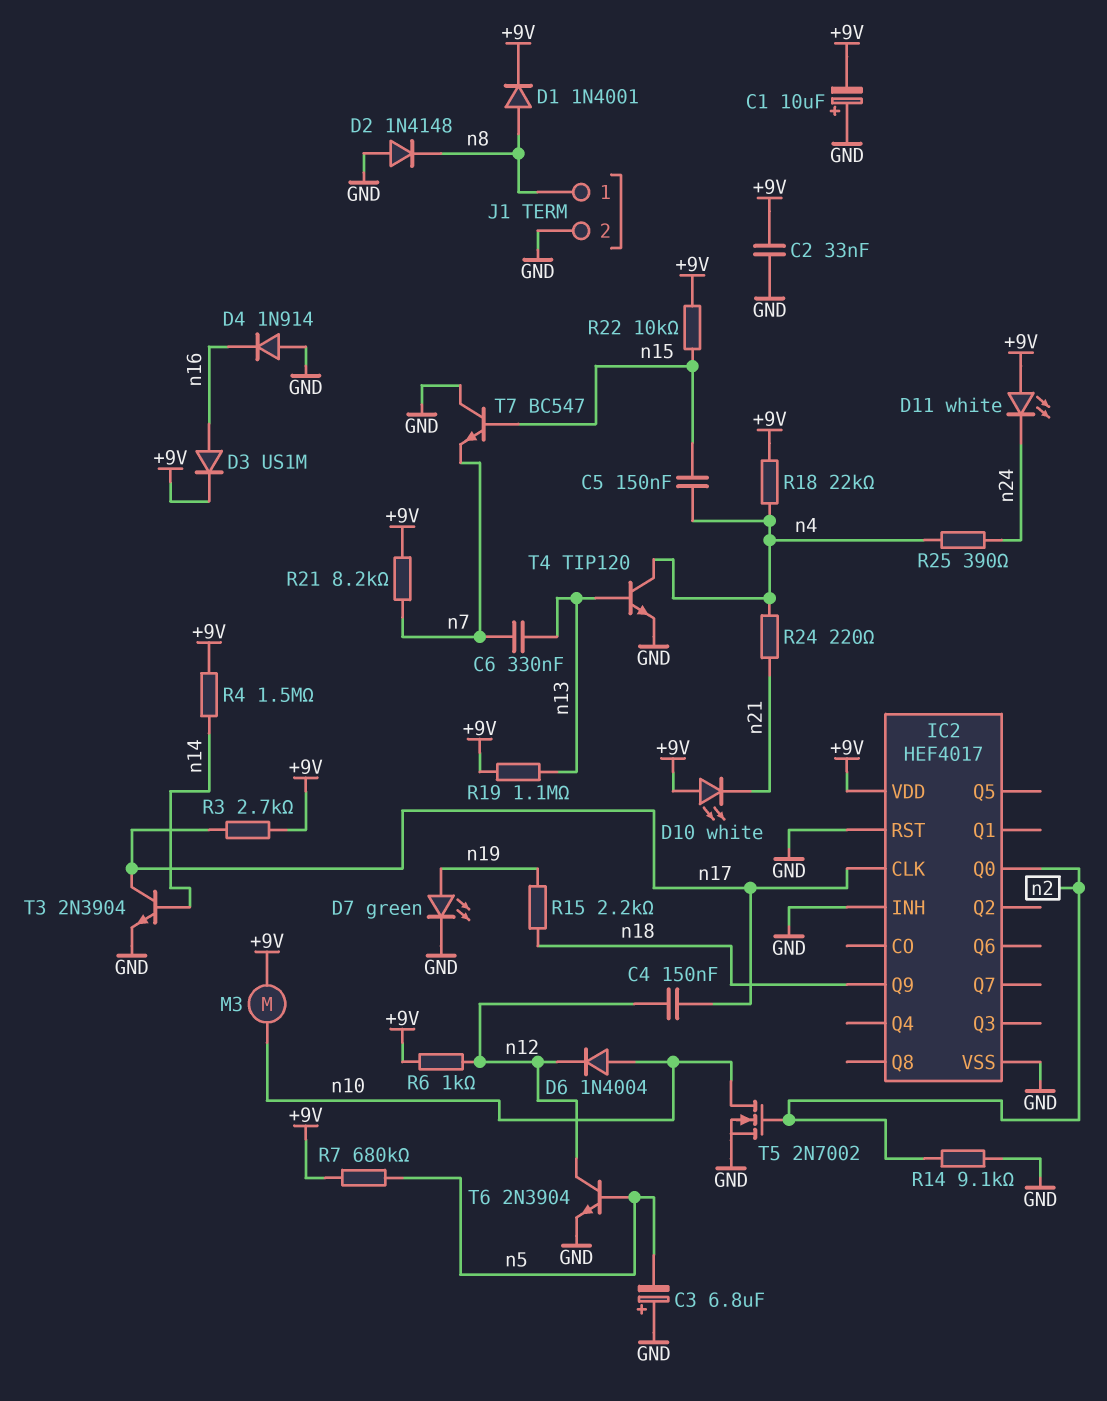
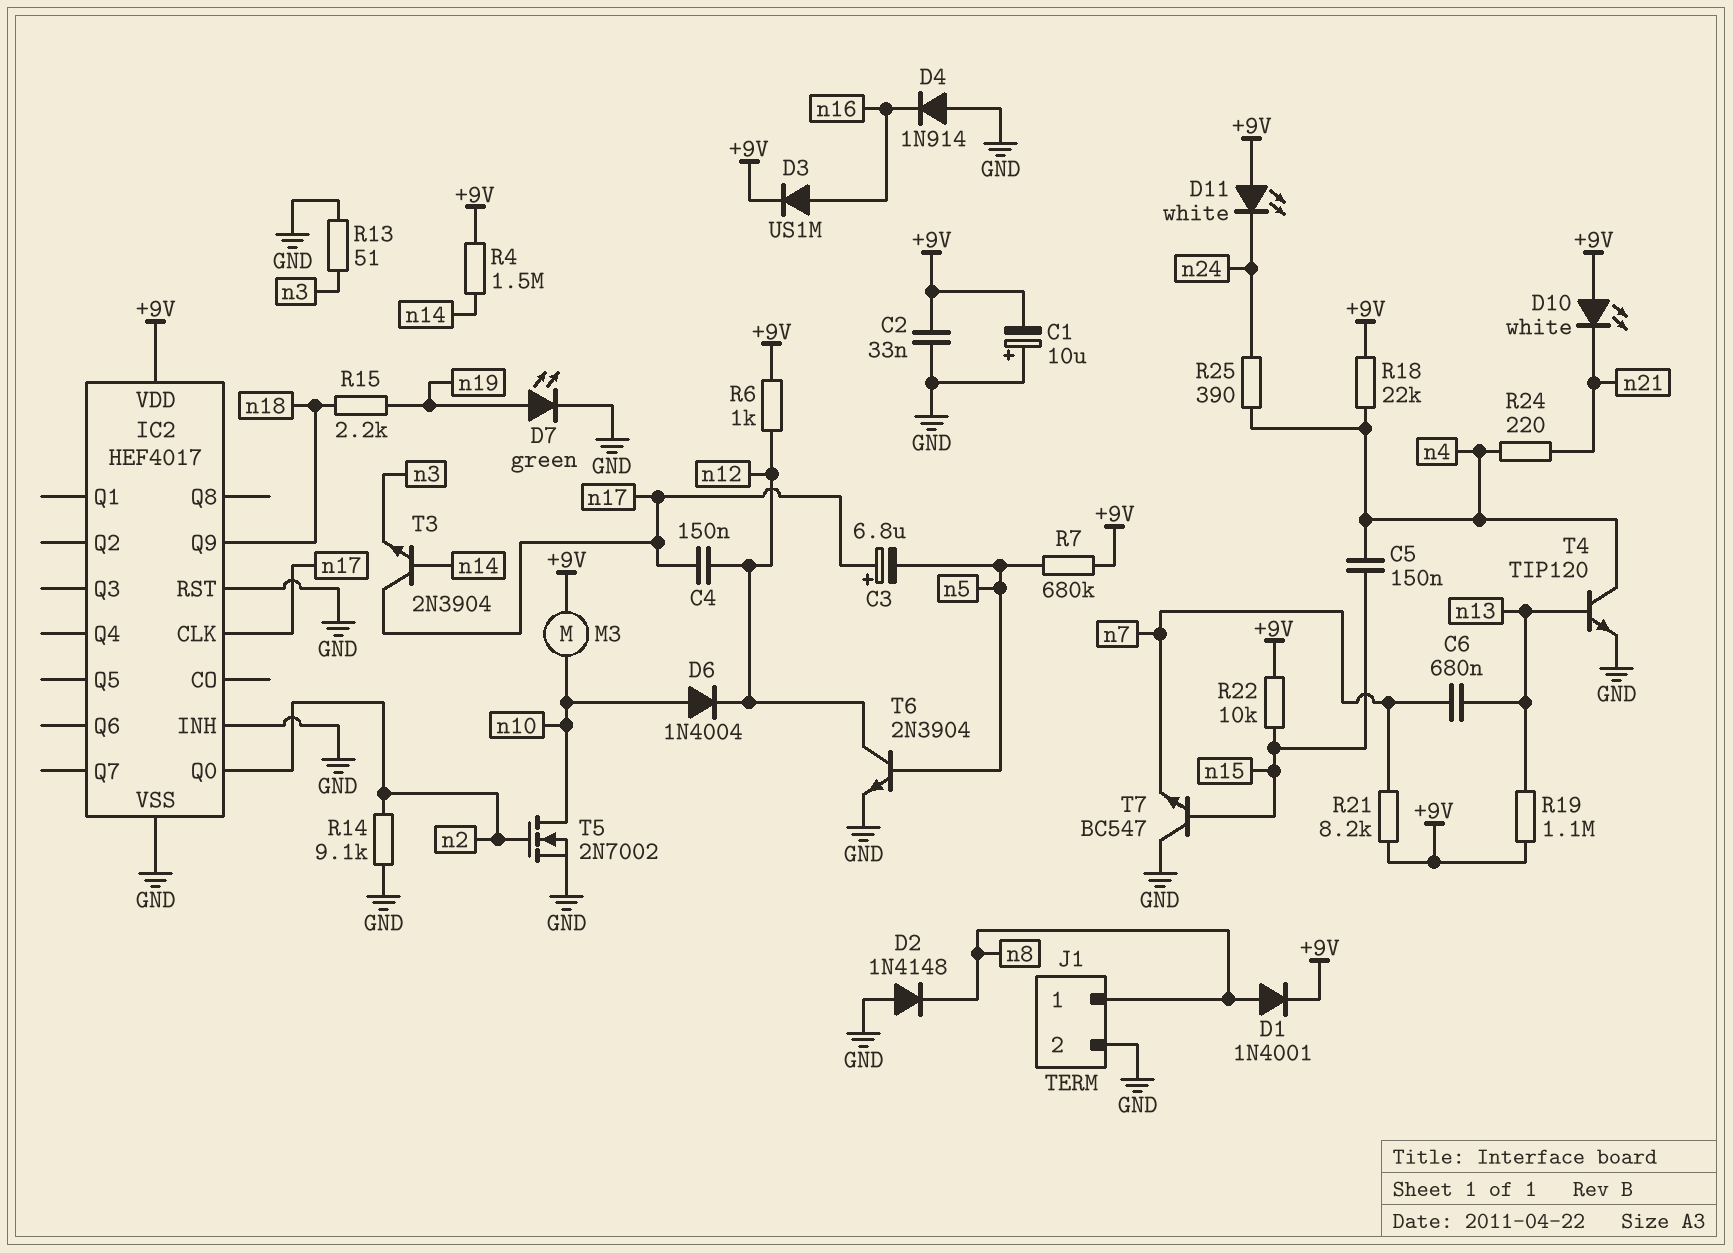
C3: 6.8uF (plus GND, minus n5) -> 6.8uF (plus n17, minus n5)
C6: 330nF (n7, n13) -> 680nF (n7, n13)
R3: 2.7k (+9V, n17) -> none
R13: none -> 51 (GND, n3)
T3: NPN 2N3904 (B n14, C n17, E GND) -> NPN 2N3904 (B n14, C n17, E n3)

